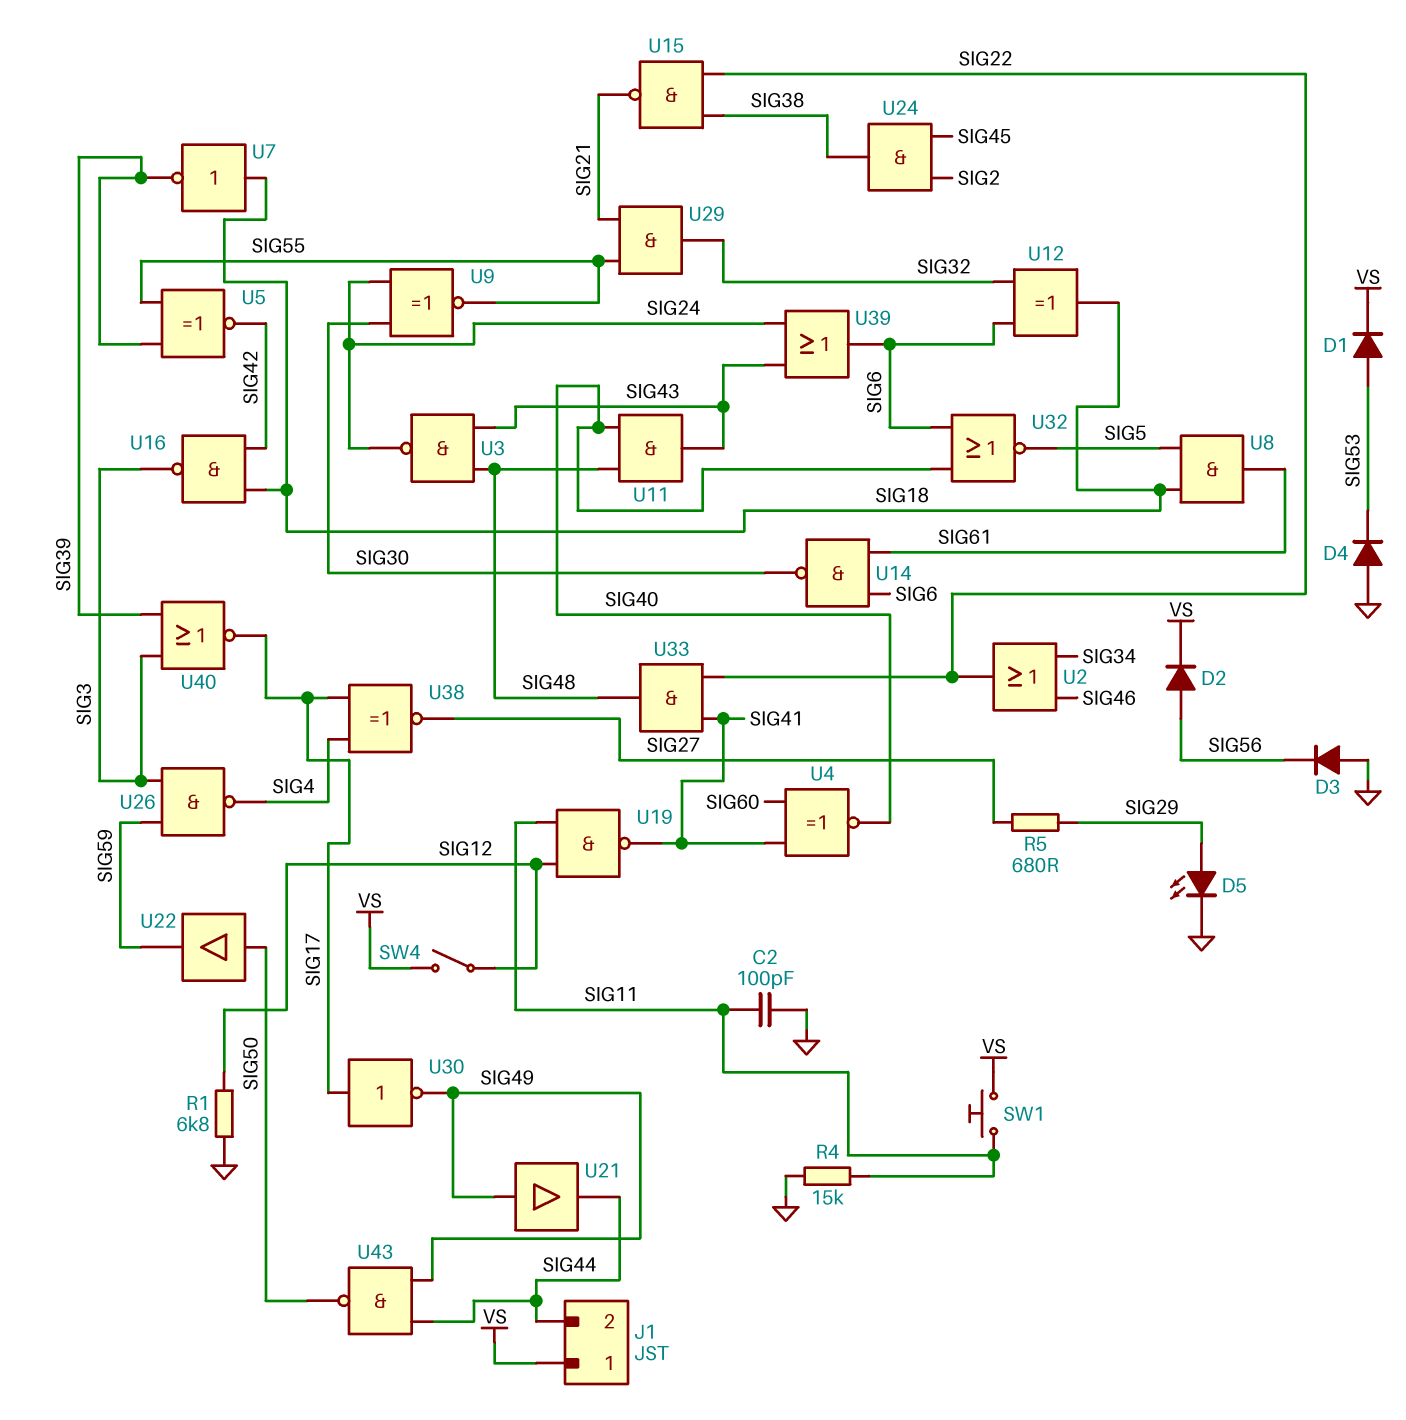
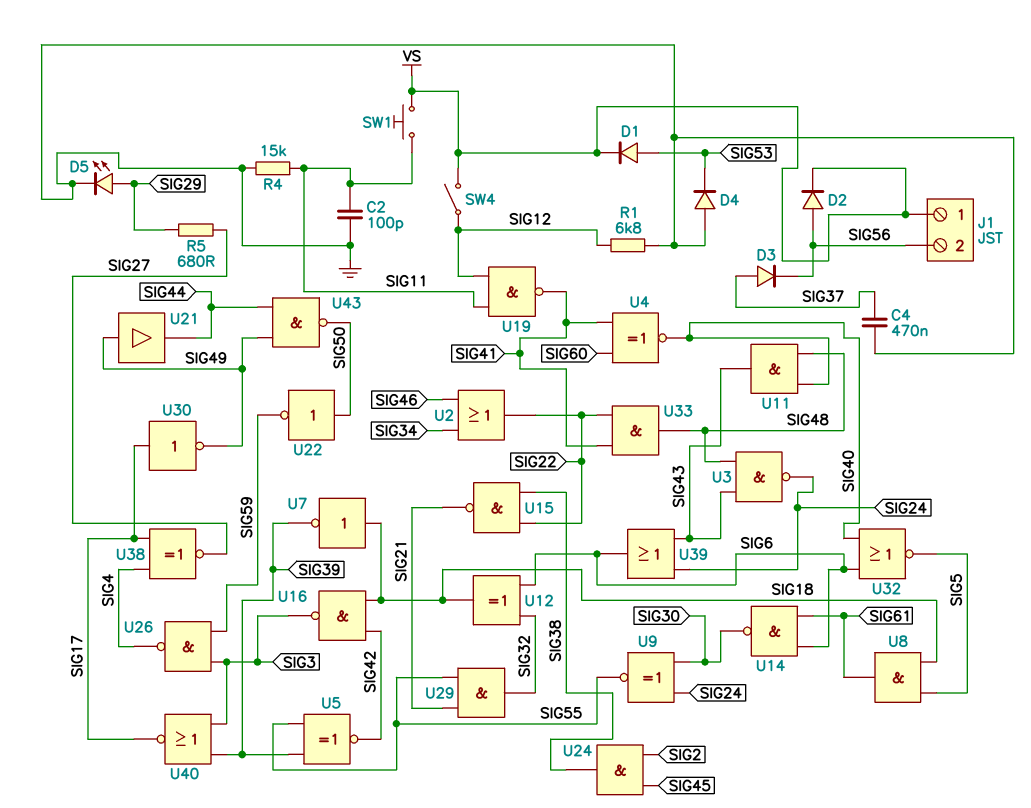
C4: none -> 470nF (GND, SIG37)
D3: diode (A GND, K SIG56) -> diode (A SIG37, K SIG56)
J1 pin 2: SIG44 -> SIG56
U22: buffer (in SIG50, out SIG59) -> NOT (in SIG50, out SIG59)

